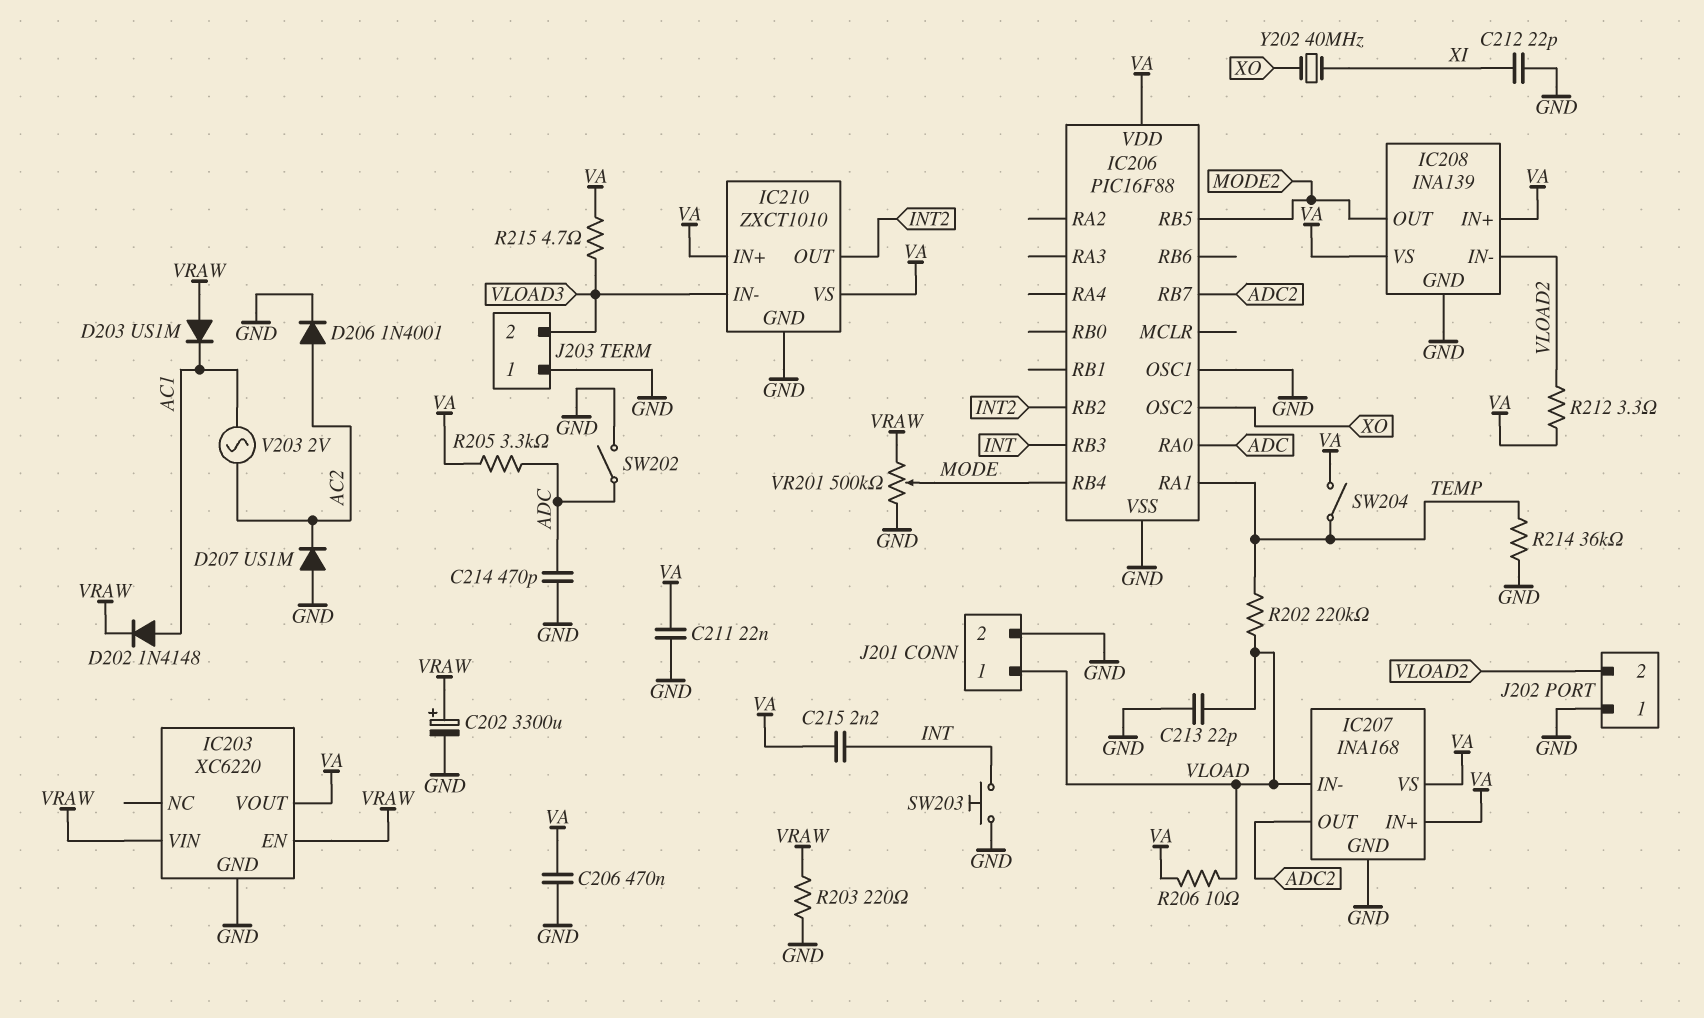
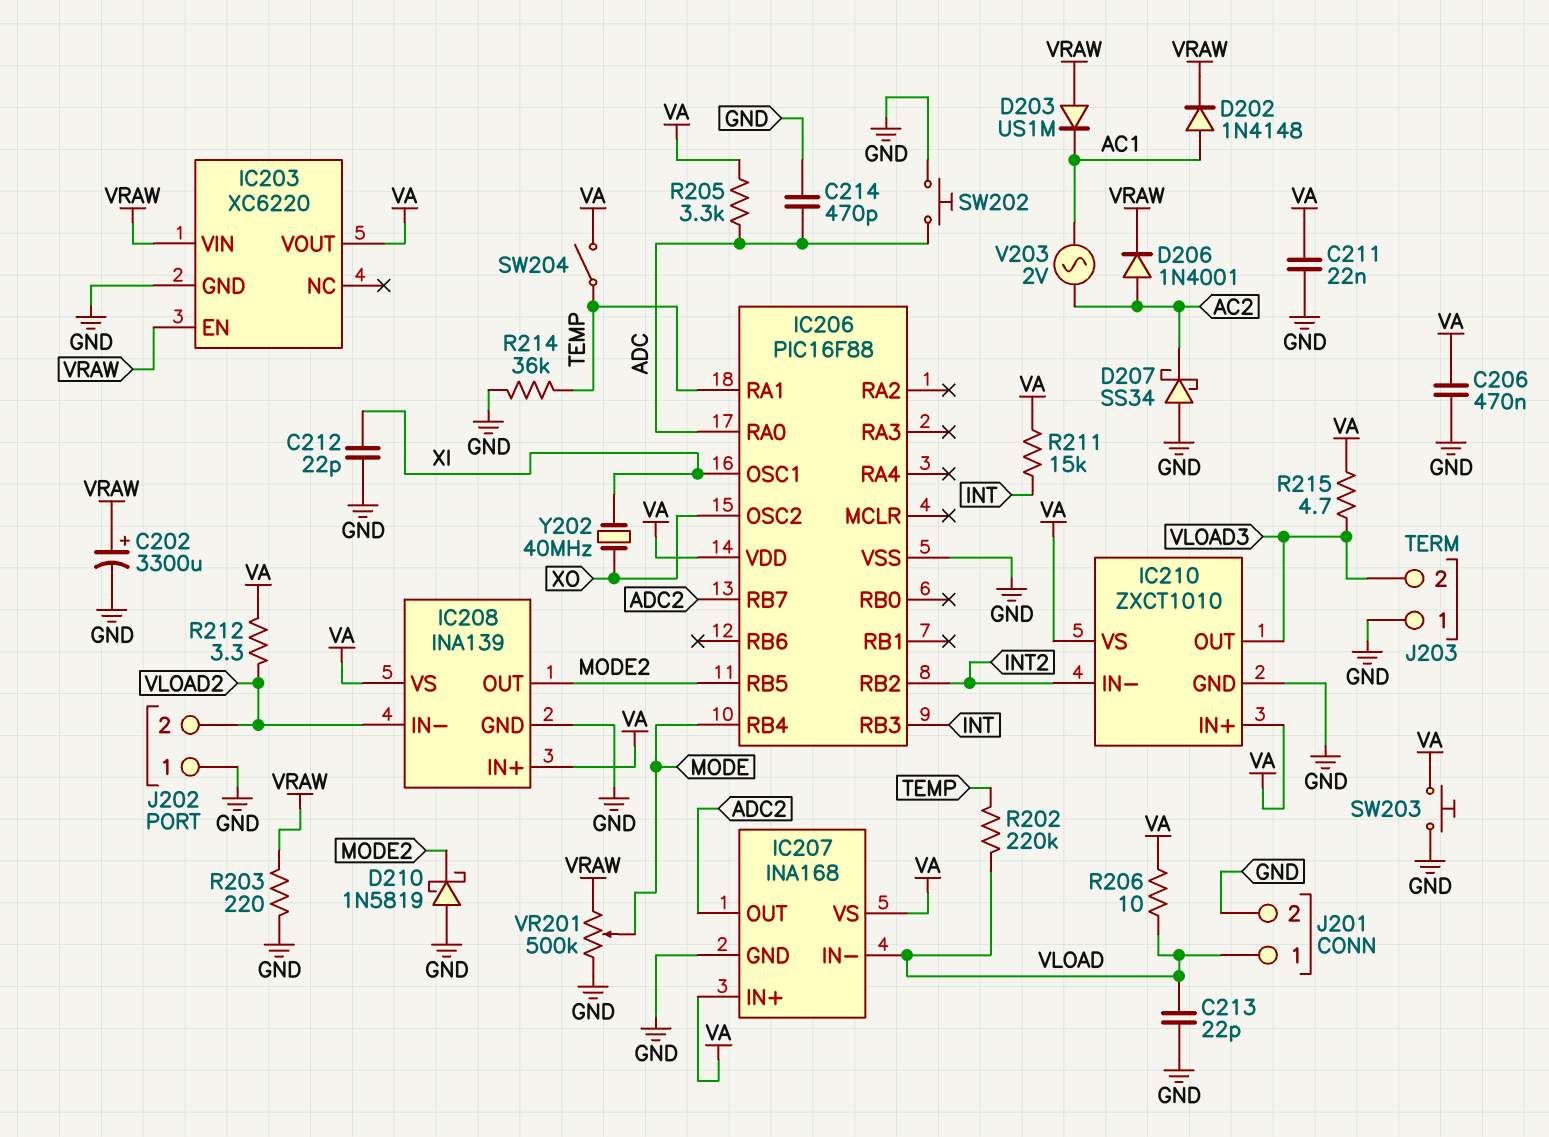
C215: 2.2nF (INT, VA) -> none
D206: diode 1N4001 (A AC2, K GND) -> diode 1N4001 (A AC2, K VRAW)
D207: diode US1M (A GND, K AC2) -> schottky SS34 (A GND, K AC2)
D210: none -> schottky 1N5819 (A GND, K MODE2)
IC206 pin OSC1: GND -> XI
IC210 pin IN-: VLOAD3 -> INT2
IC210 pin OUT: INT2 -> VLOAD3
R211: none -> 15k (INT, VA)
SW202: switch (ADC, GND) -> button (ADC, GND)
SW203: button (GND, INT) -> button (GND, VA)

